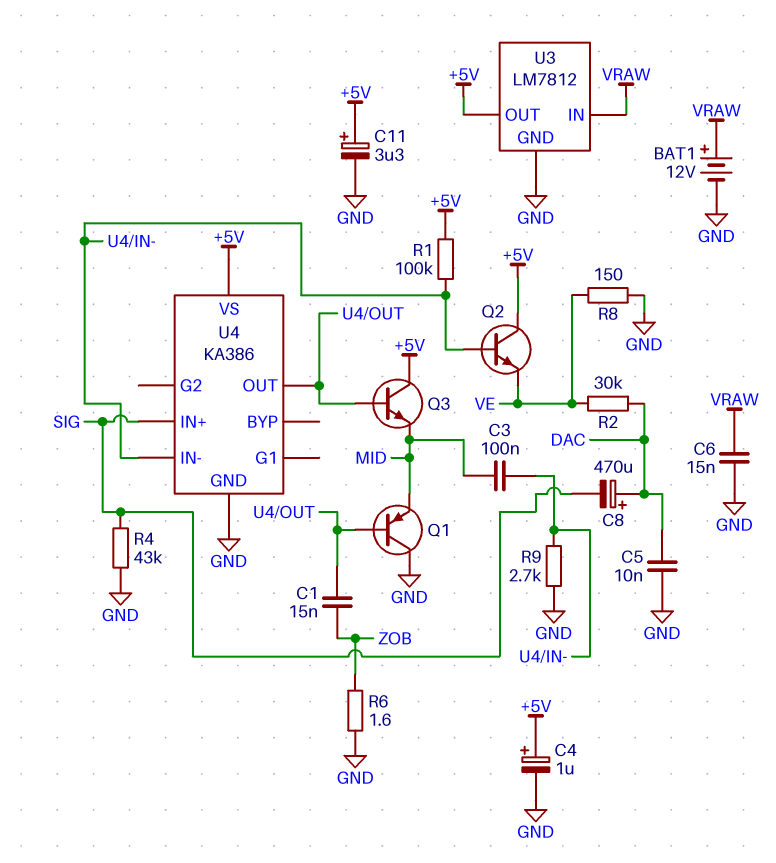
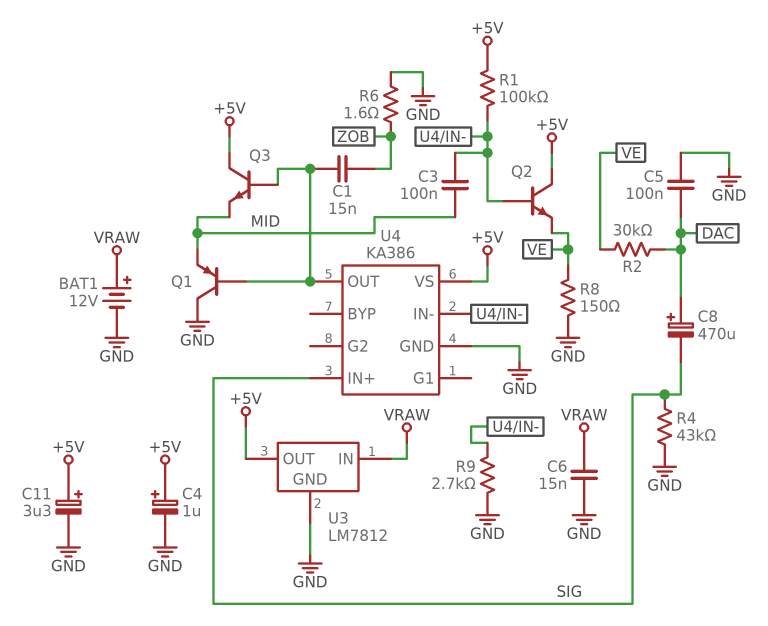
C5: 10nF (DAC, GND) -> 100nF (DAC, GND)

